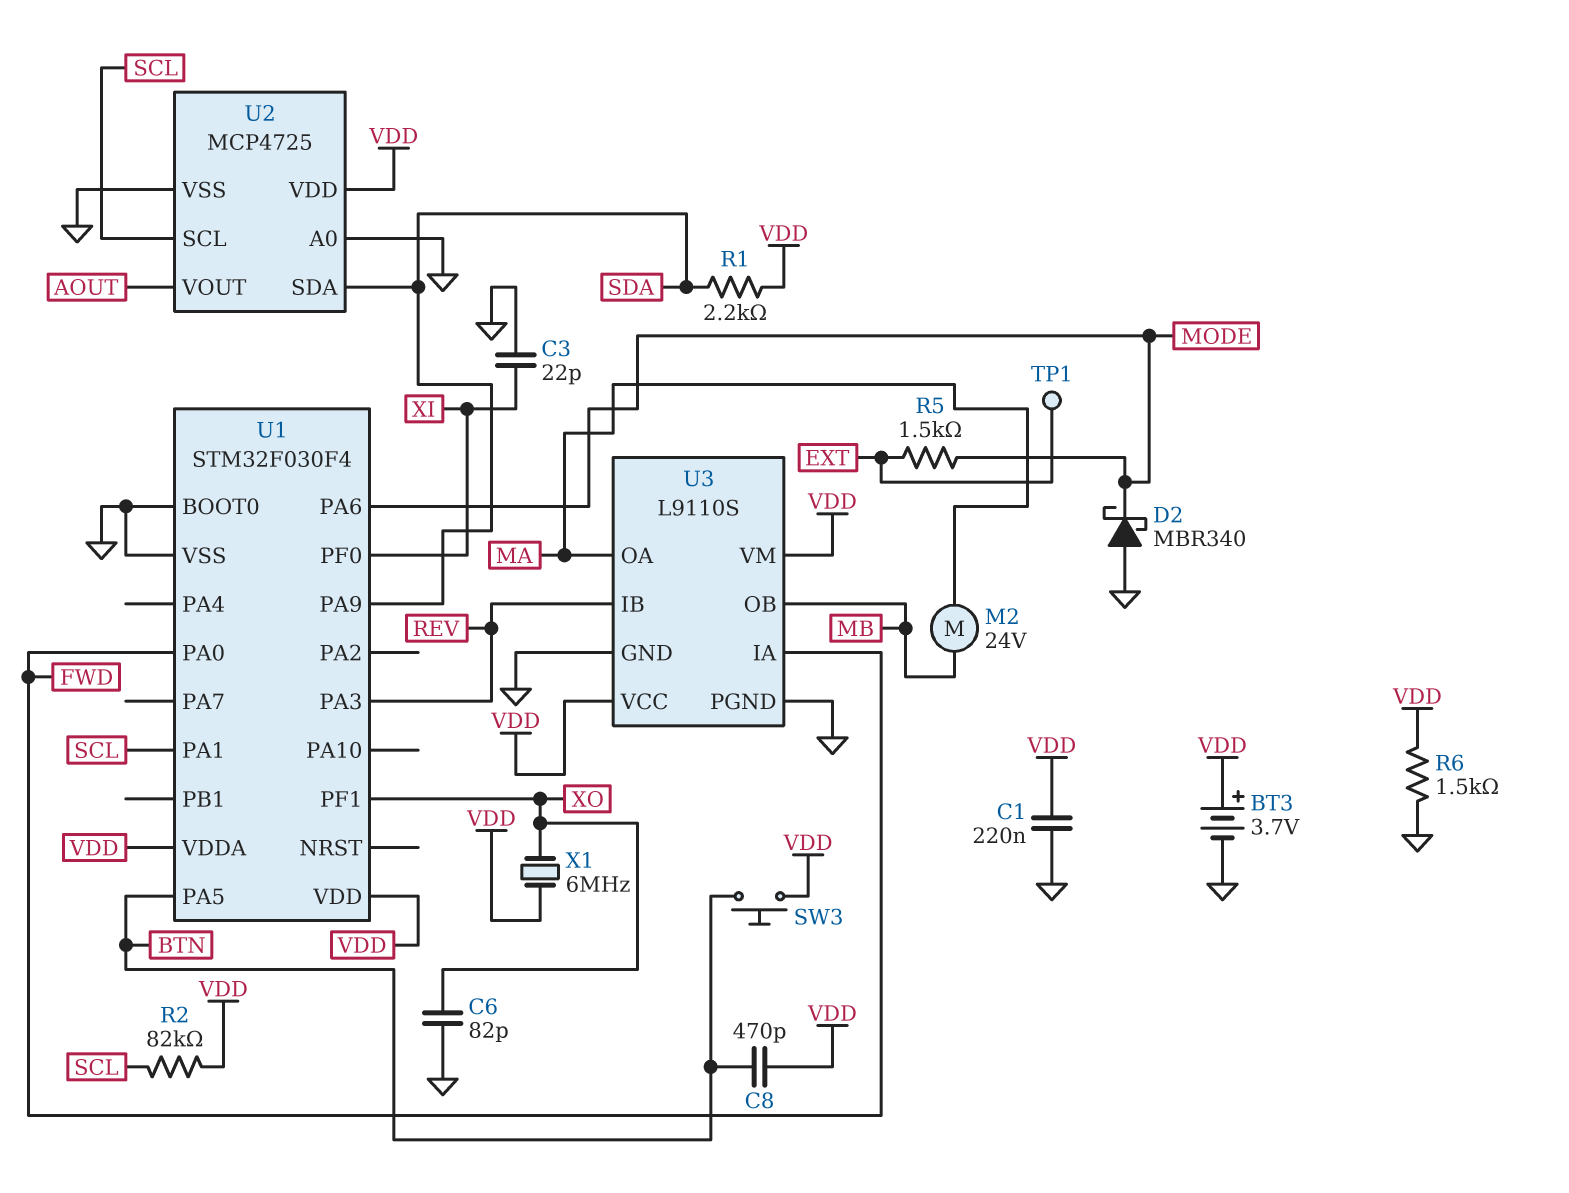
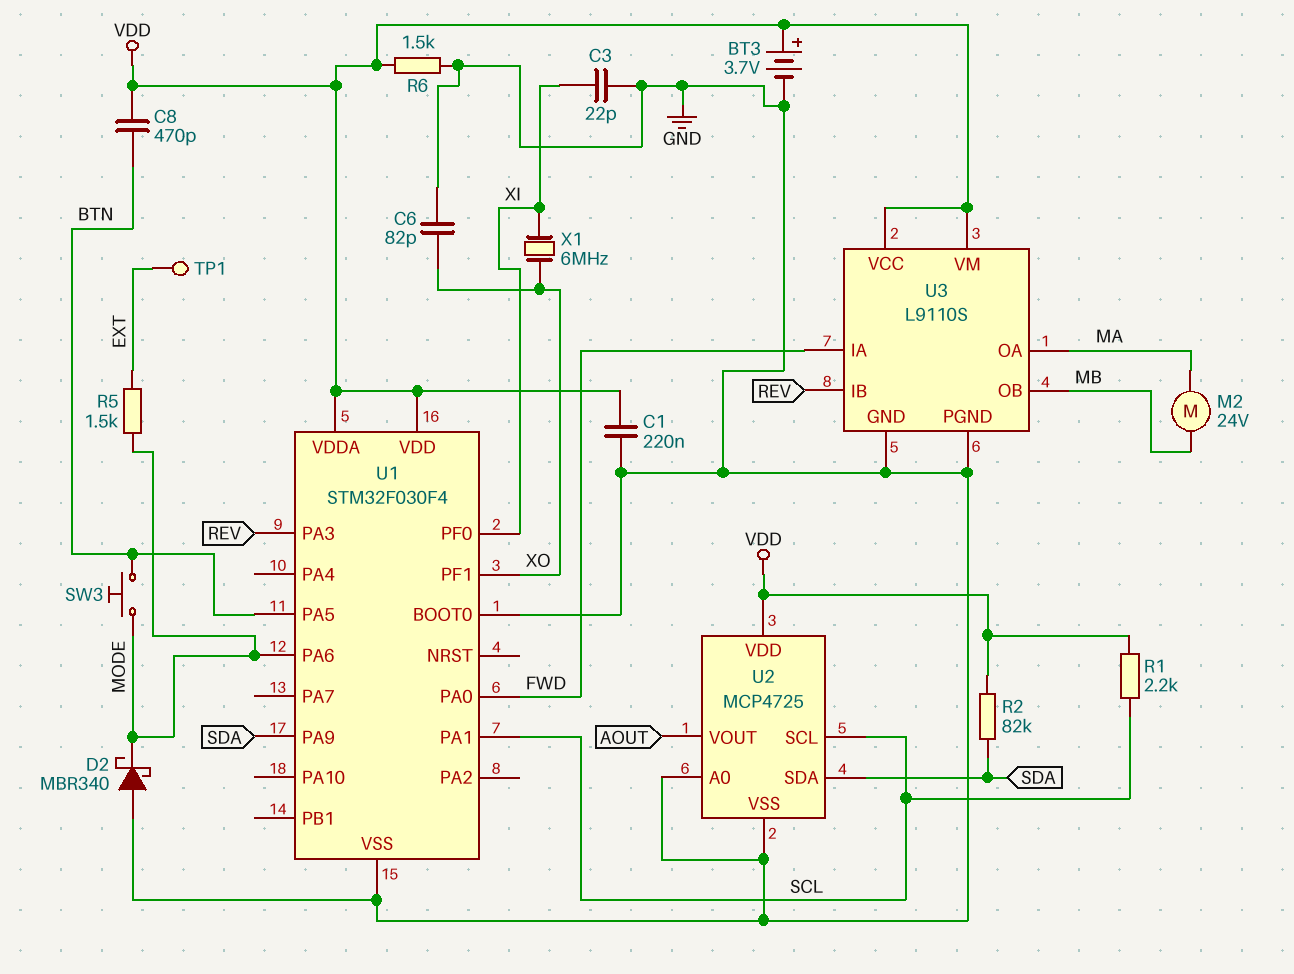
R1: 2.2k (SDA, VDD) -> 2.2k (SCL, VDD)
R2: 82k (SCL, VDD) -> 82k (SDA, VDD)
SW3: button (BTN, VDD) -> button (BTN, MODE)
X1: 6MHz (VDD, XO) -> 6MHz (XI, XO)

